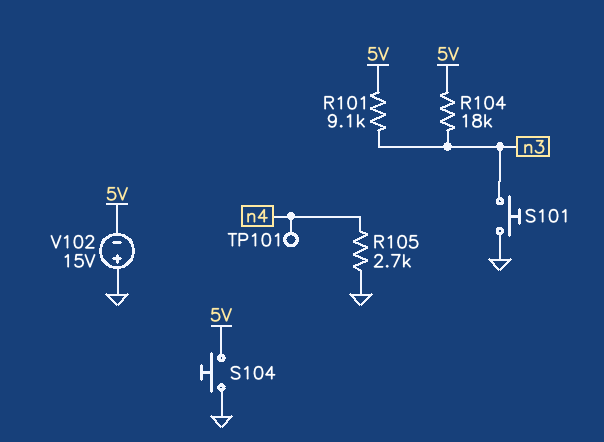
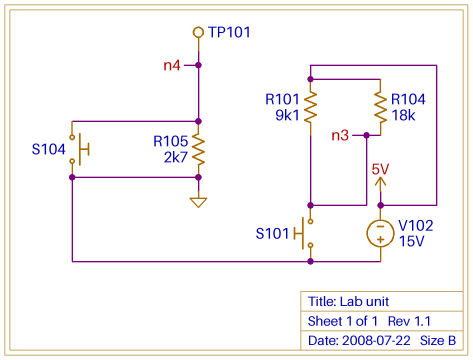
S104: button (5V, GND) -> button (GND, n4)

